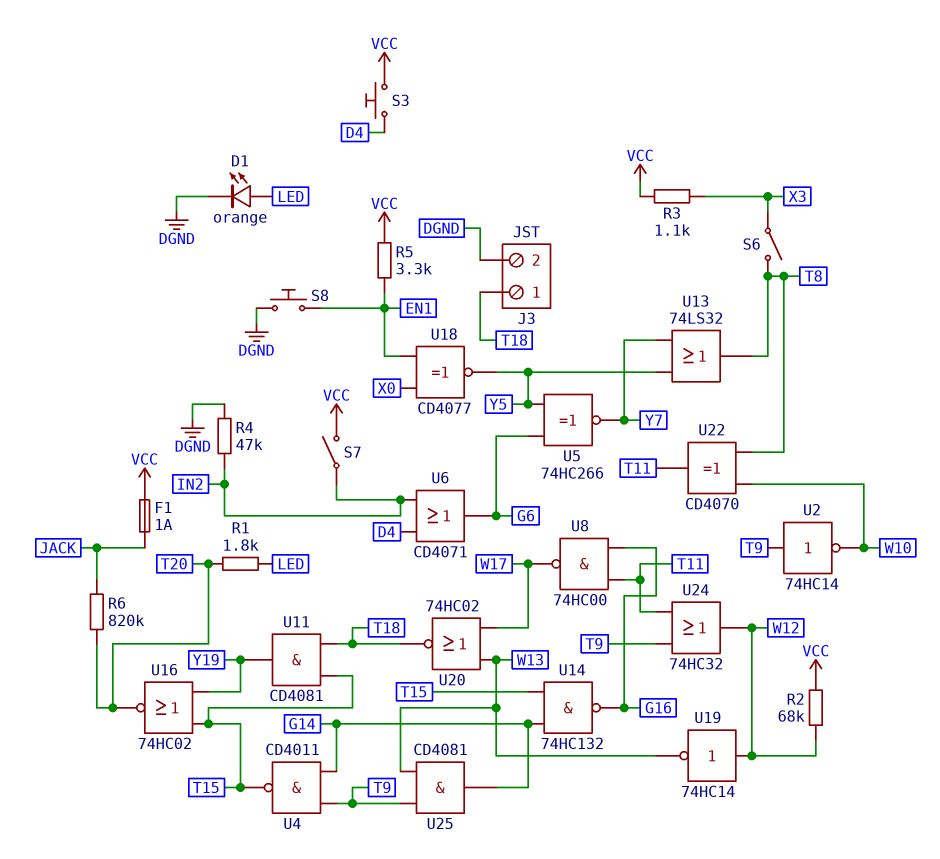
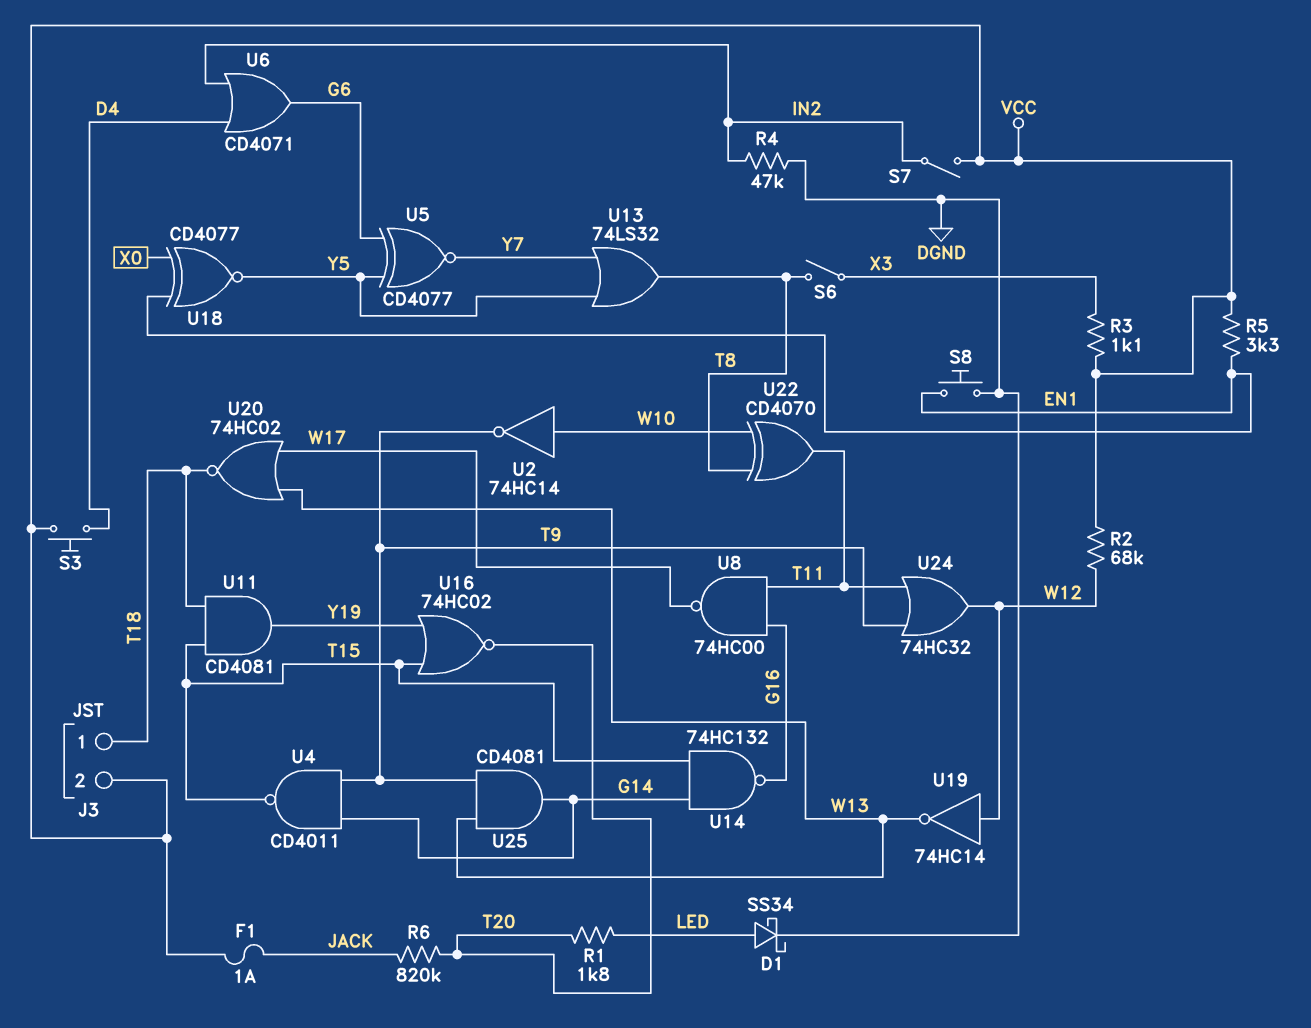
D1: LED orange (A LED, K DGND) -> schottky SS34 (A LED, K DGND)
J3 pin 2: DGND -> VCC
U2: NOT 74HC14 (in T9, out W10) -> NOT 74HC14 (in W10, out T9)
U5: XNOR 74HC266 (in G6, in Y5, out Y7) -> XNOR CD4077 (in G6, in Y5, out Y7)

